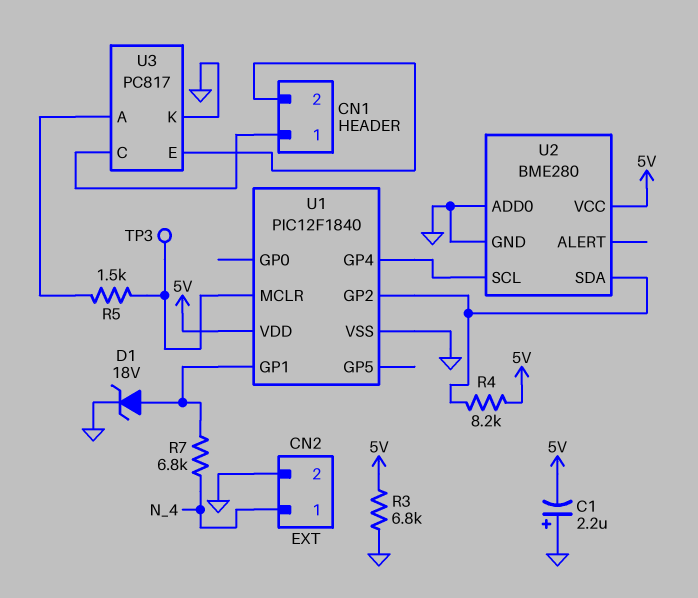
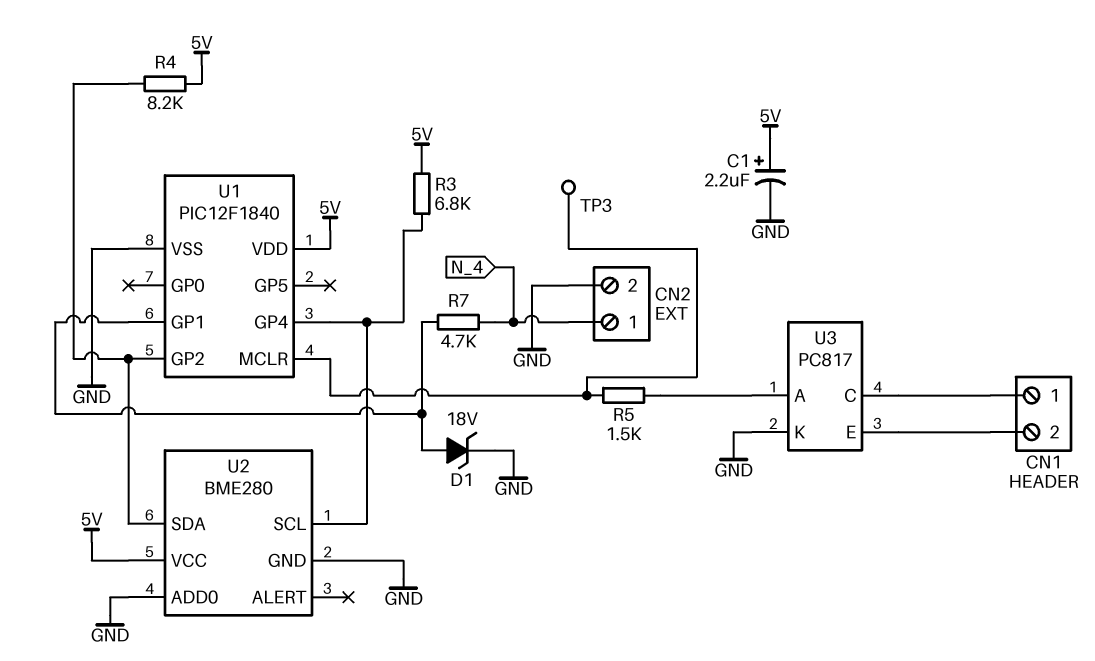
C1: 2.2uF (plus GND, minus 5V) -> 2.2uF (plus 5V, minus GND)
R3: 6.8k (5V, GND) -> 6.8k (5V, U1/GP4)
R7: 6.8k (N_4, U1/GP1) -> 4.7k (N_4, U1/GP1)

